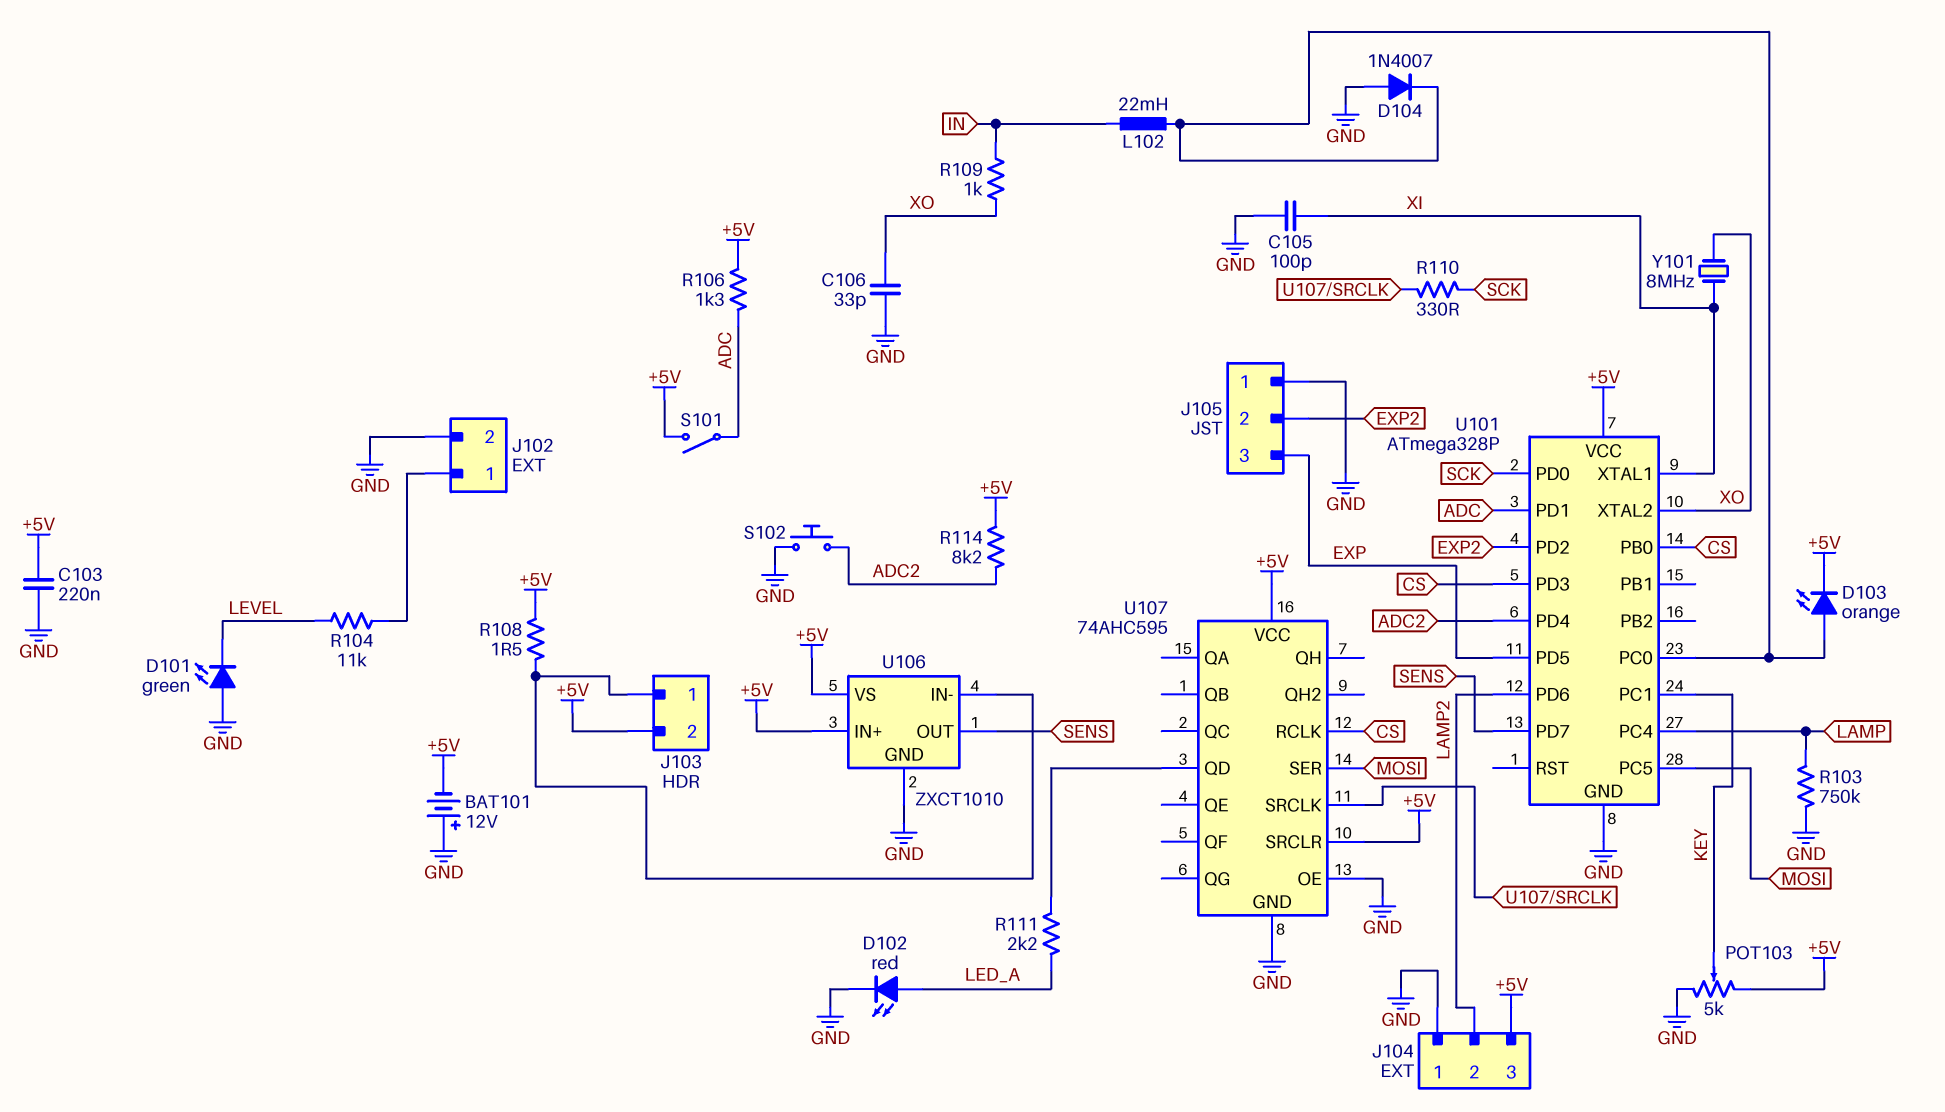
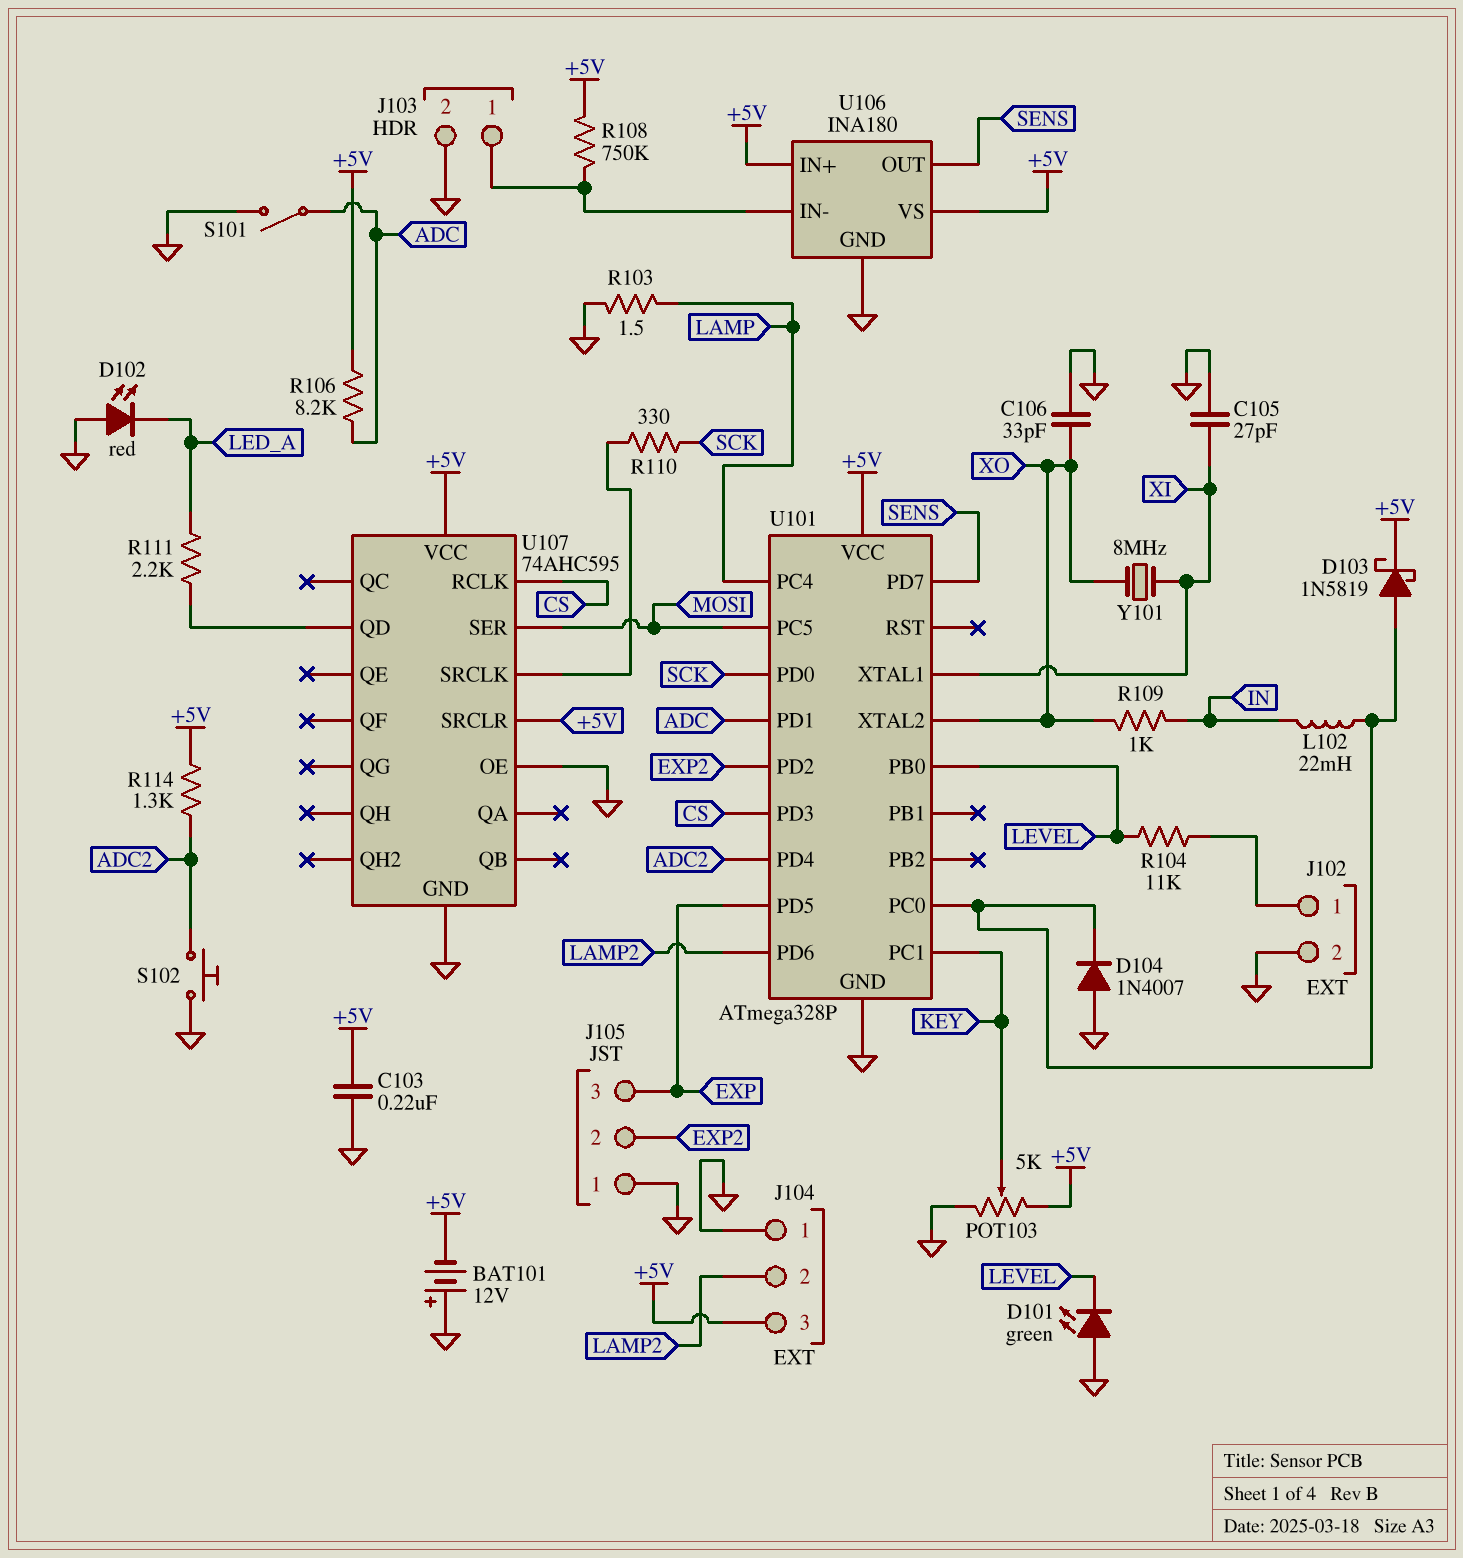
C105: 100pF (GND, XI) -> 27pF (GND, XI)
D102: LED red (A LED_A, K GND) -> LED red (A GND, K LED_A)
D103: LED orange (A U101/PC0, K +5V) -> schottky 1N5819 (A U101/PC0, K +5V)
J103 pin 2: +5V -> GND
R103: 750k (GND, LAMP) -> 1.5 (GND, LAMP)
R106: 1.3k (+5V, ADC) -> 8.2k (+5V, ADC)
R108: 1.5 (+5V, J103/1) -> 750k (+5V, J103/1)
R114: 8.2k (+5V, ADC2) -> 1.3k (+5V, ADC2)
S101: switch (+5V, ADC) -> switch (ADC, GND)
U101 pin PB0: CS -> LEVEL
U106: ZXCT1010 -> INA180

